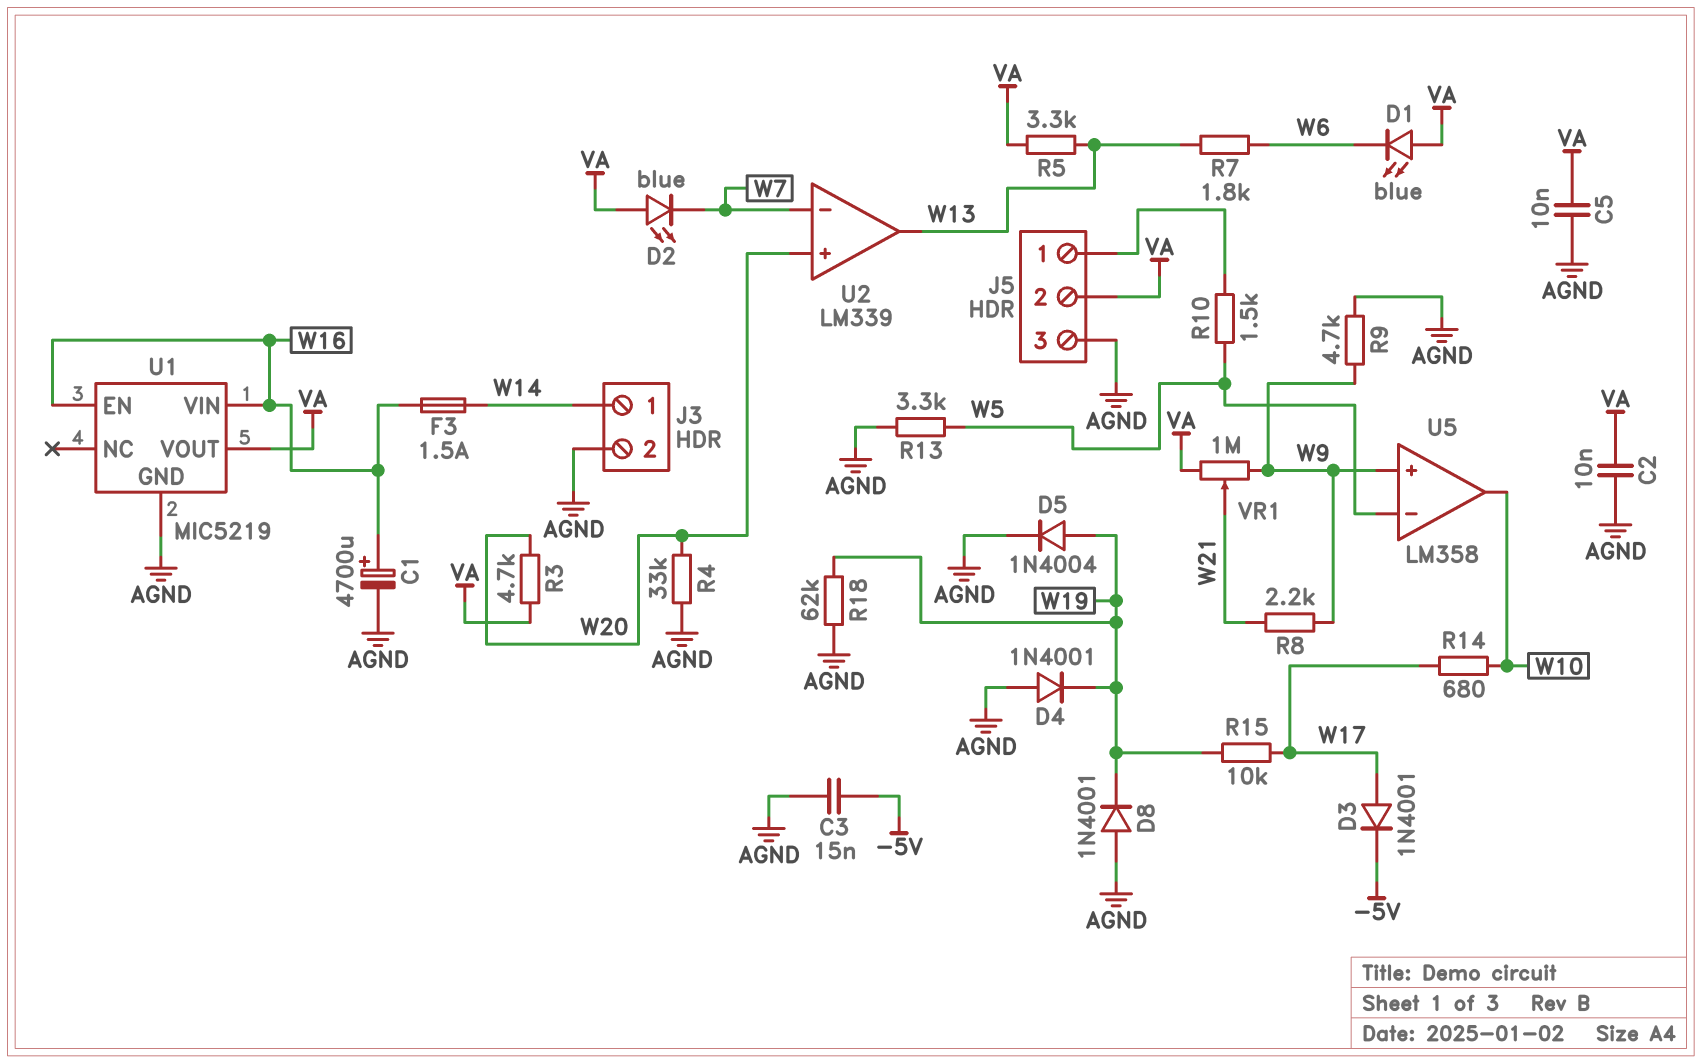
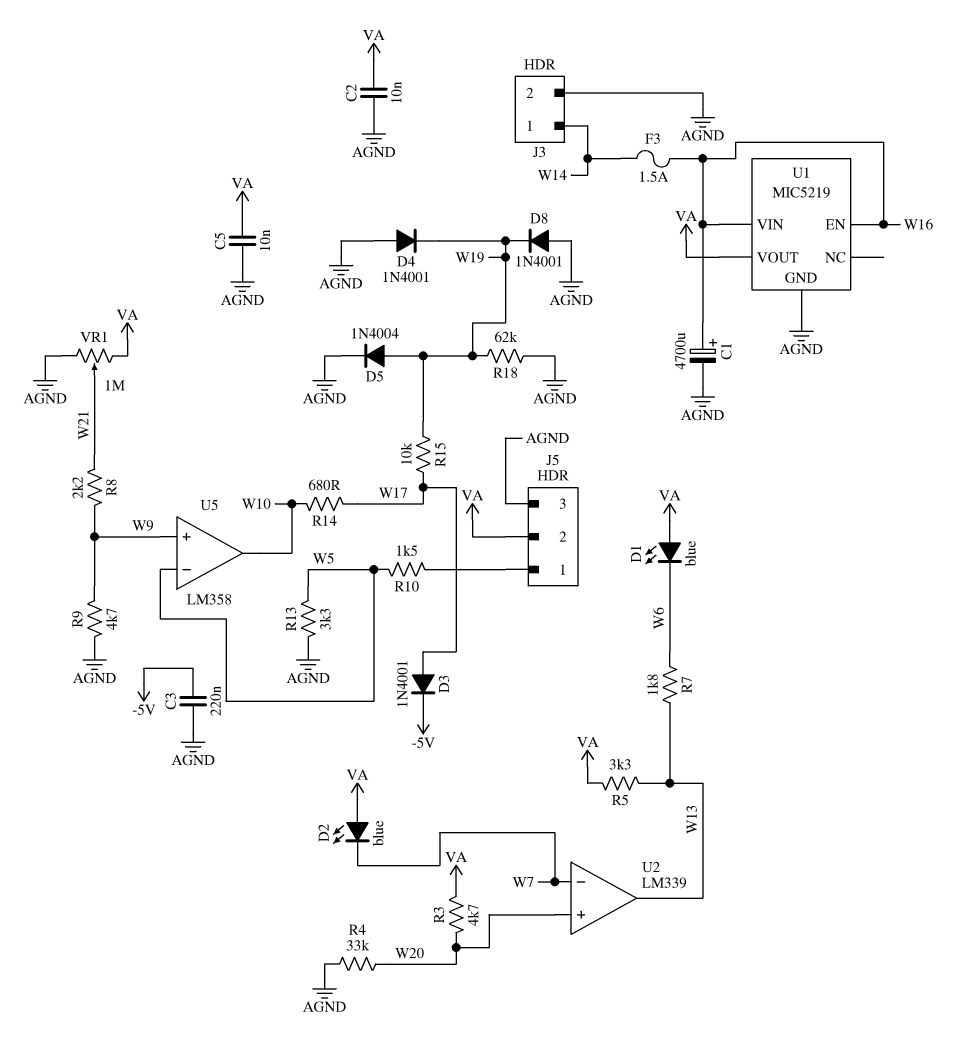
C3: 15nF (-5V, AGND) -> 220nF (-5V, AGND)
VR1: 1M (VA, W9, wiper W21) -> 1M (AGND, VA, wiper W21)

